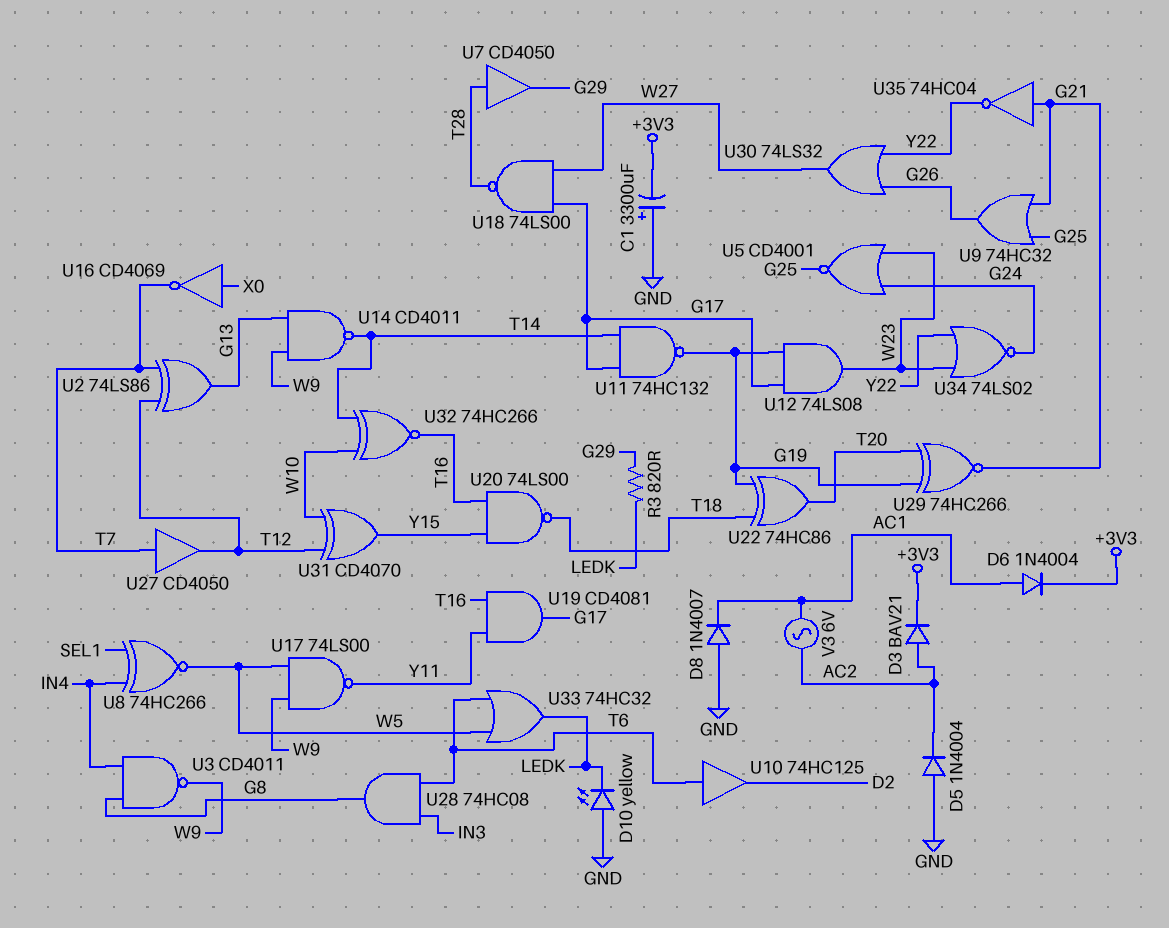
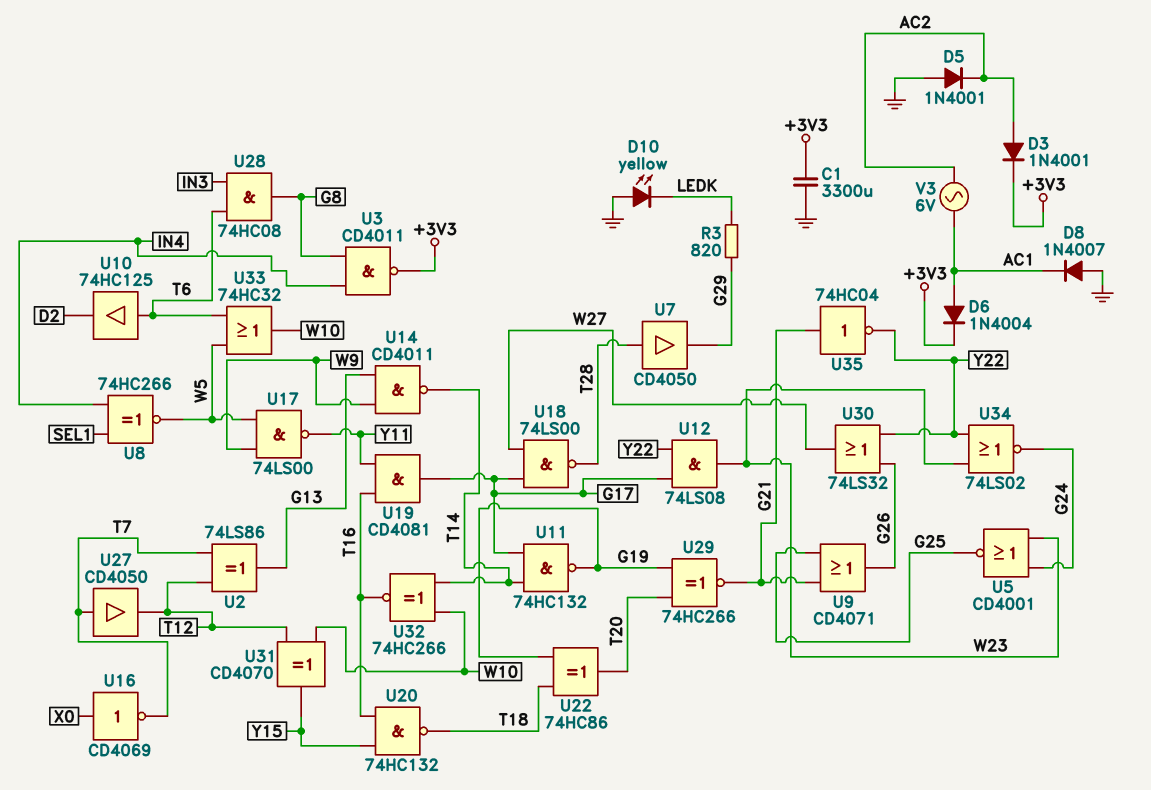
C1: 3300uF (plus GND, minus +3V3) -> 3300uF (+3V3, GND)
D3: diode BAV21 (A AC2, K +3V3) -> diode 1N4001 (A AC2, K +3V3)
D5: diode 1N4004 (A GND, K AC2) -> diode 1N4001 (A GND, K AC2)
U3: NAND CD4011 (in G8, in IN4, out W9) -> NAND CD4011 (in G8, in IN4, out +3V3)
U9: OR 74HC32 (in G21, in G25, out G26) -> OR CD4071 (in G21, in G25, out G26)
U12: AND 74LS08 (in G17, in G19, out W23) -> AND 74LS08 (in G17, in Y22, out W23)
U20: NAND 74LS00 (in T16, in Y15, out T18) -> NAND 74HC132 (in T16, in Y15, out T18)
U33: OR 74HC32 (in T6, in W5, out LEDK) -> OR 74HC32 (in T6, in W5, out W10)

